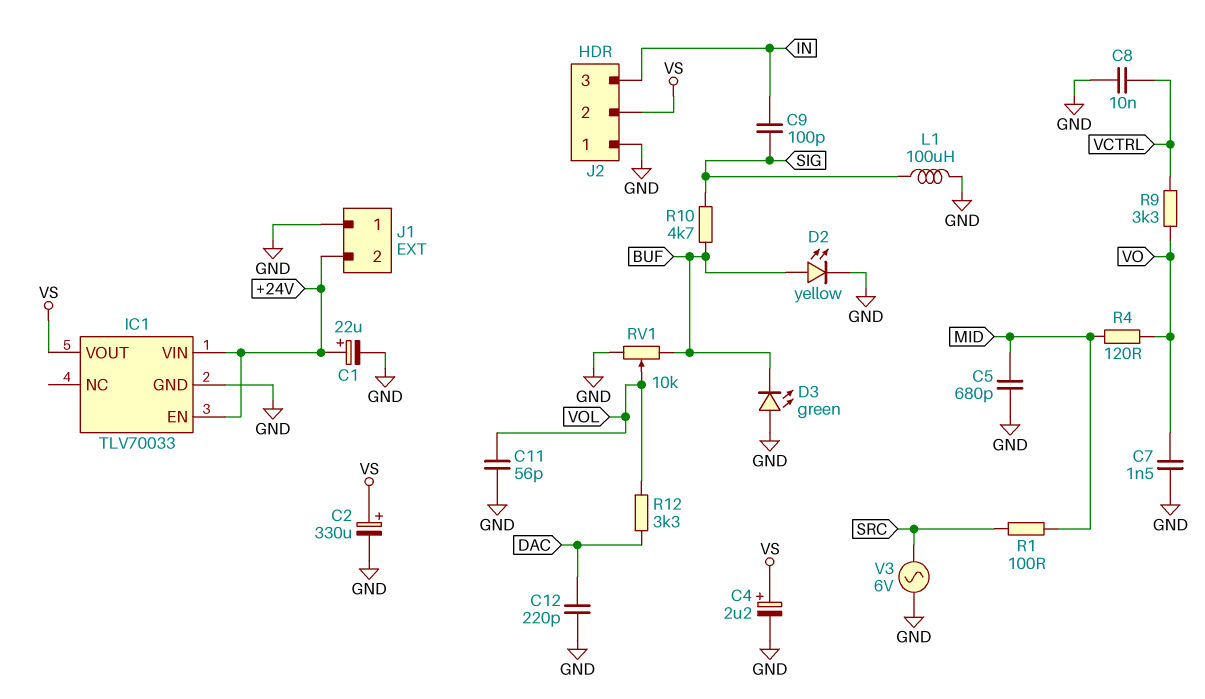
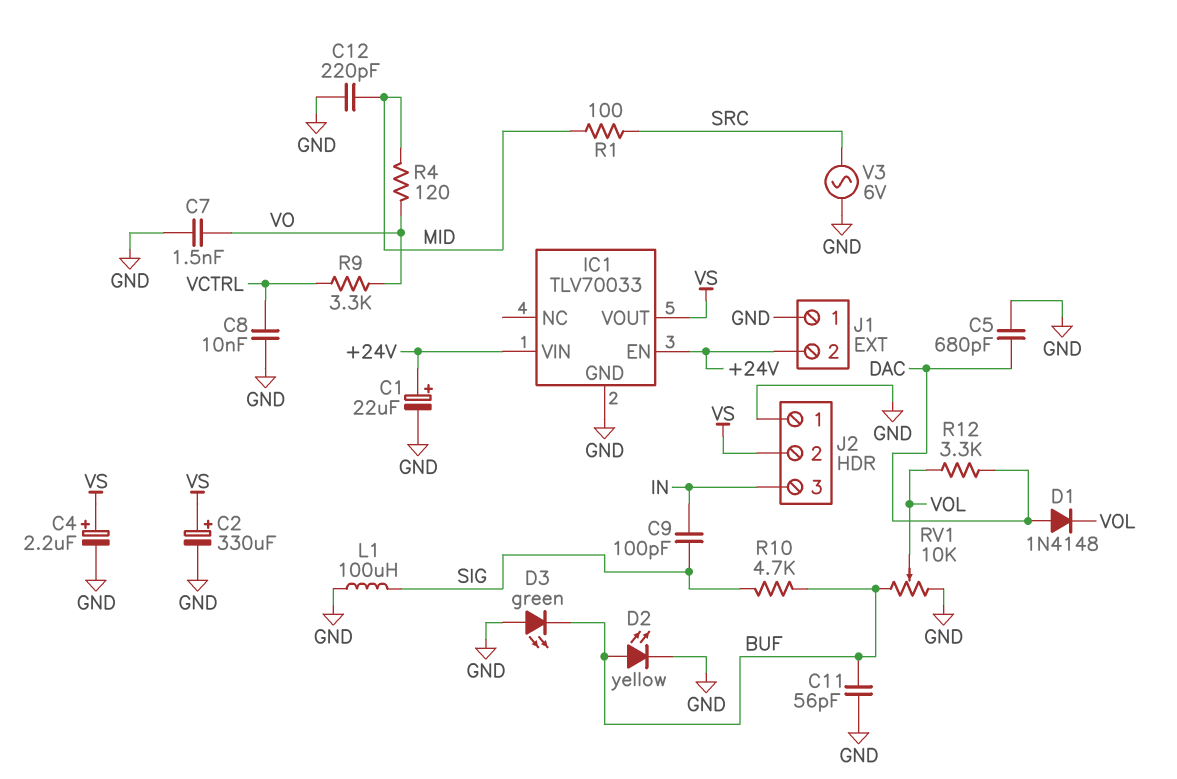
C5: 680pF (GND, MID) -> 680pF (DAC, GND)
C11: 56pF (GND, VOL) -> 56pF (BUF, GND)
C12: 220pF (DAC, GND) -> 220pF (GND, MID)
D1: none -> diode 1N4148 (A DAC, K VOL)

